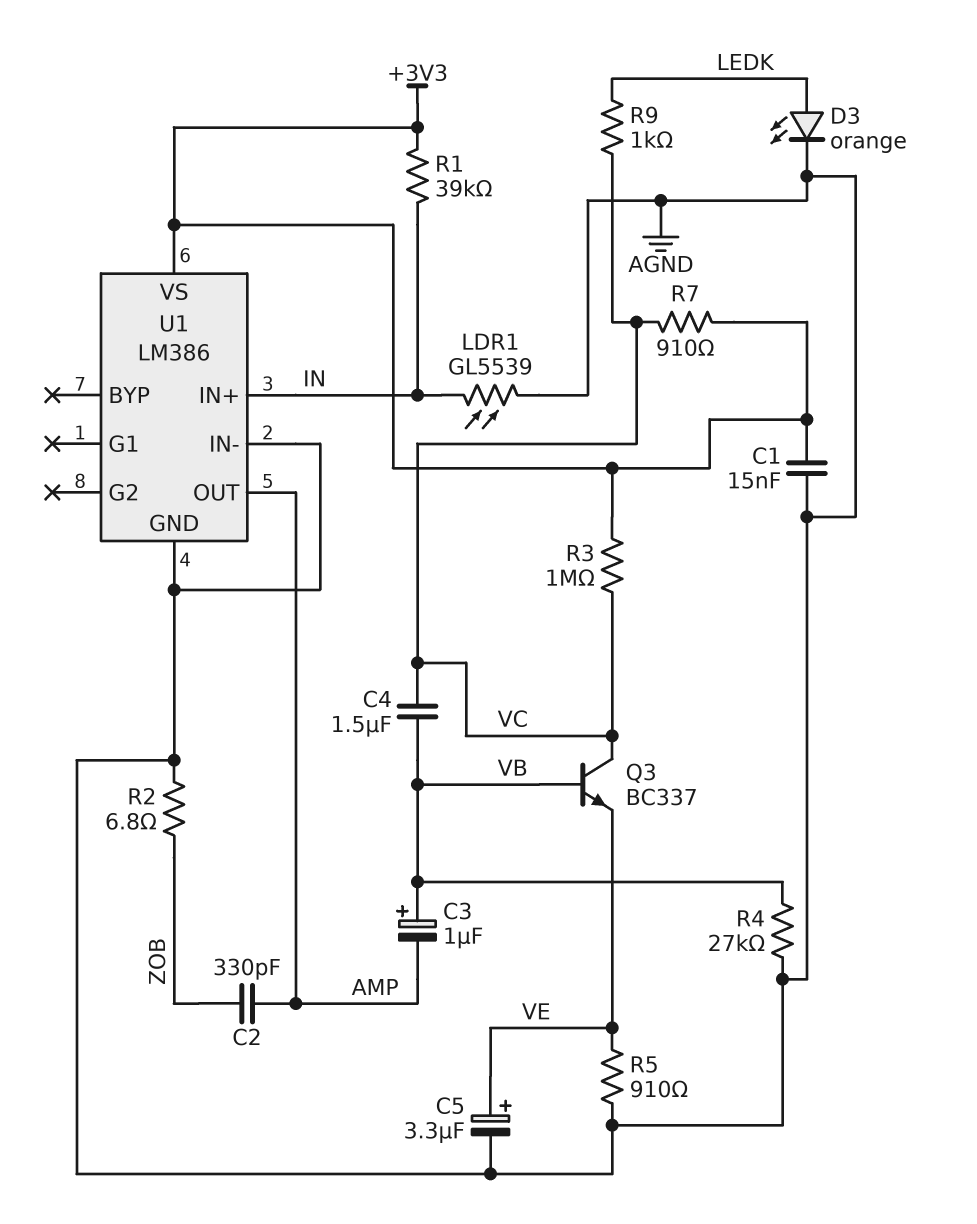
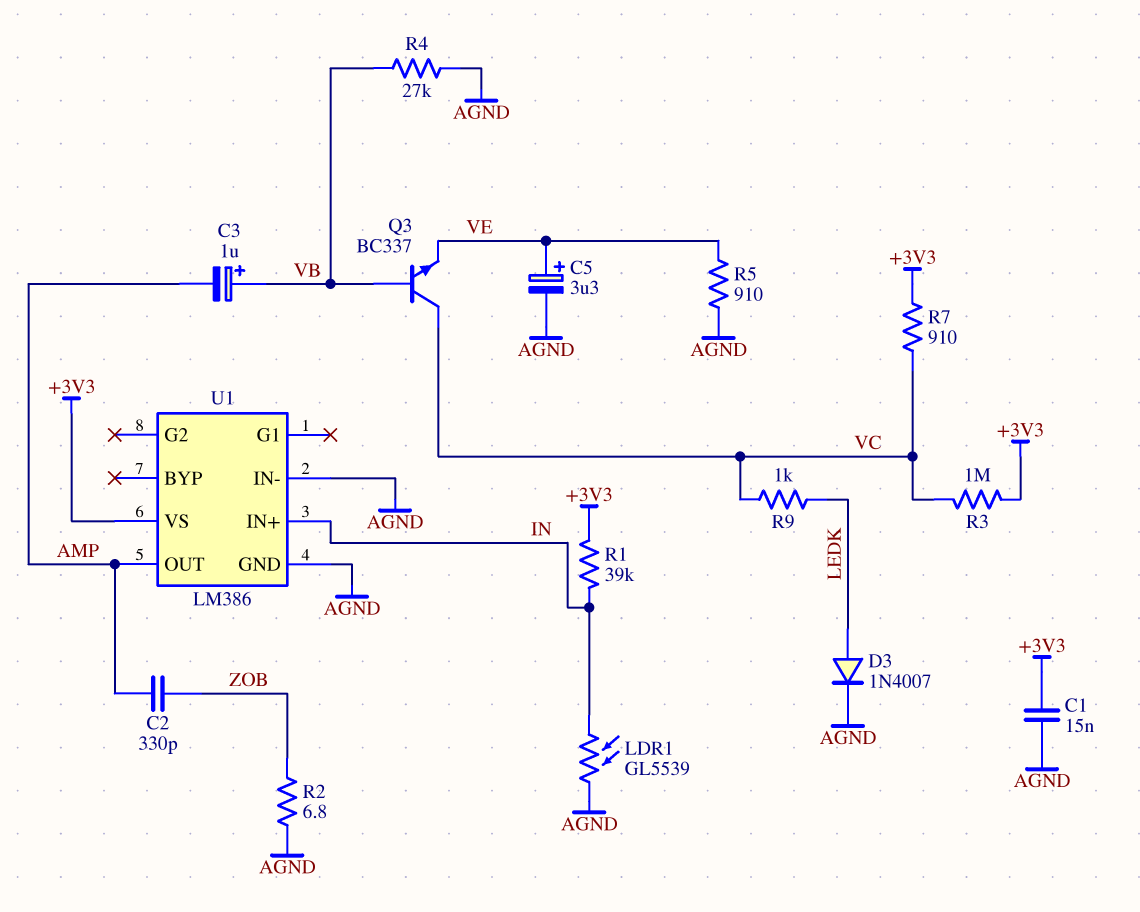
C4: 1.5uF (VB, VC) -> none
D3: LED orange (A LEDK, K AGND) -> diode 1N4007 (A LEDK, K AGND)

